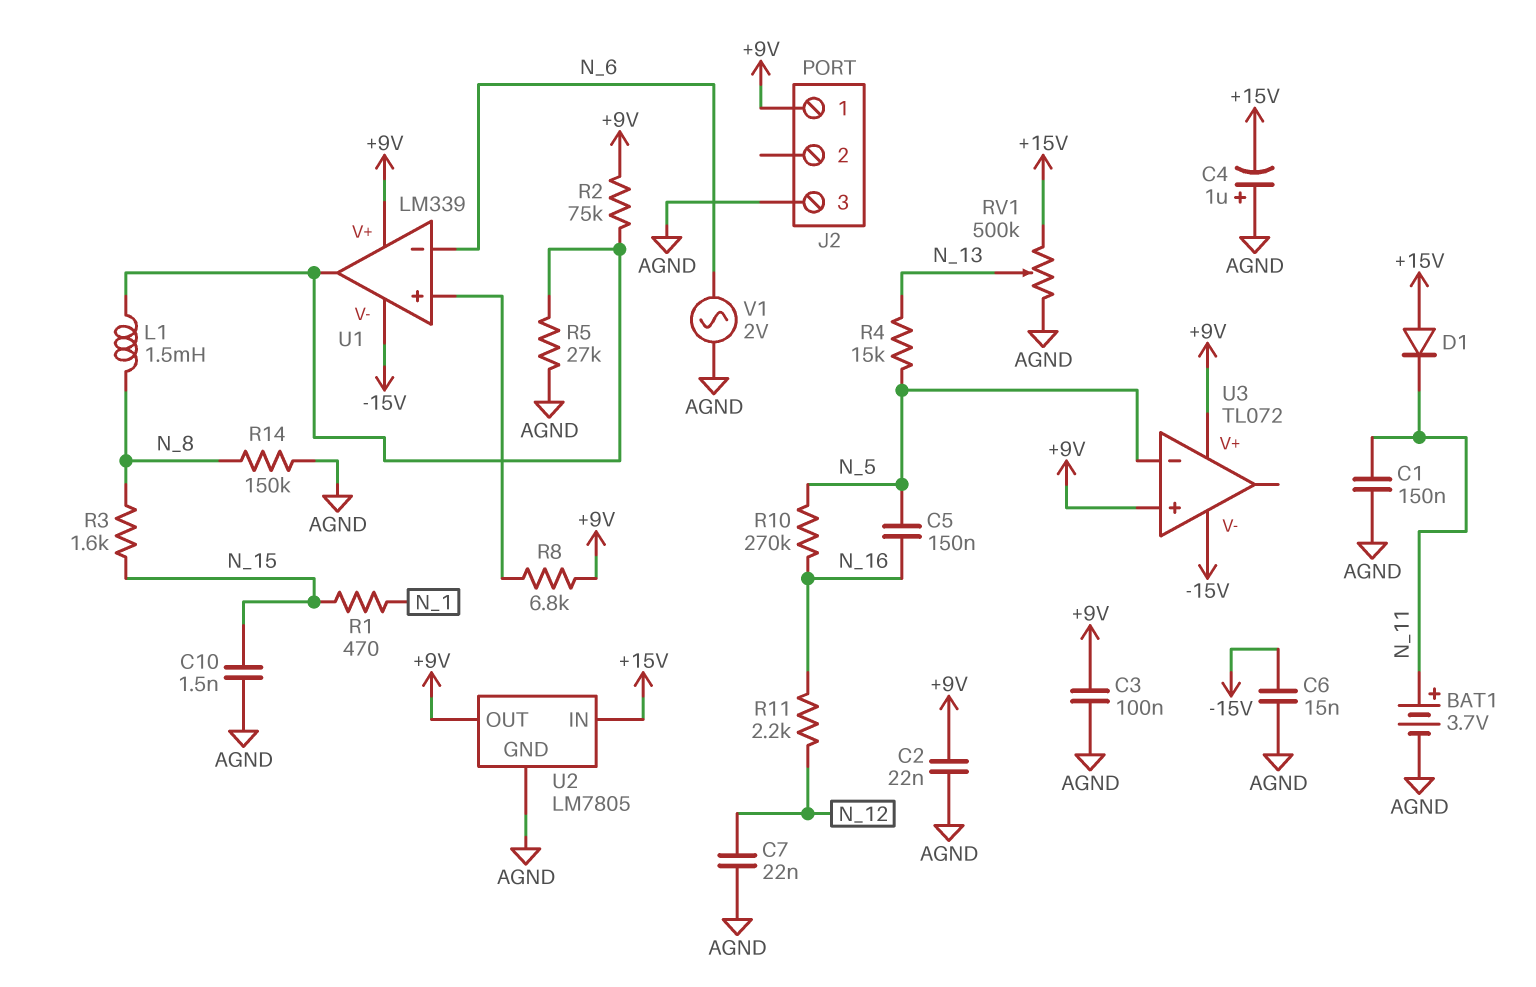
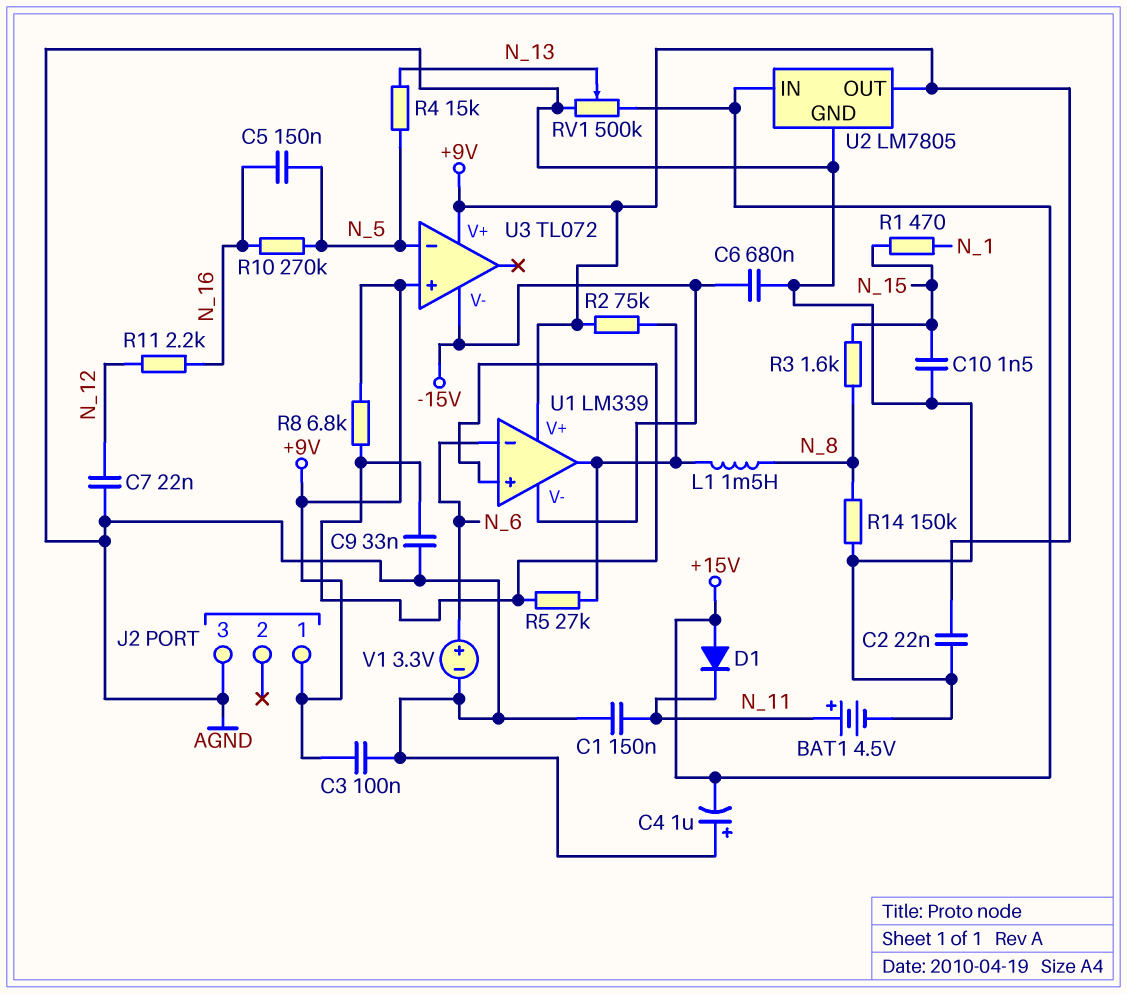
BAT1: 3.7V (plus N_11, minus AGND) -> 4.5V (plus N_11, minus AGND)
C6: 15nF (-15V, AGND) -> 680nF (-15V, AGND)
C9: none -> 33nF (AGND, U1/in+)
R5: 27k (AGND, U1/out) -> 27k (U1/in+, U1/out)
V1: AC 2V (AGND, N_6) -> 3.3V (plus N_6, minus AGND)

